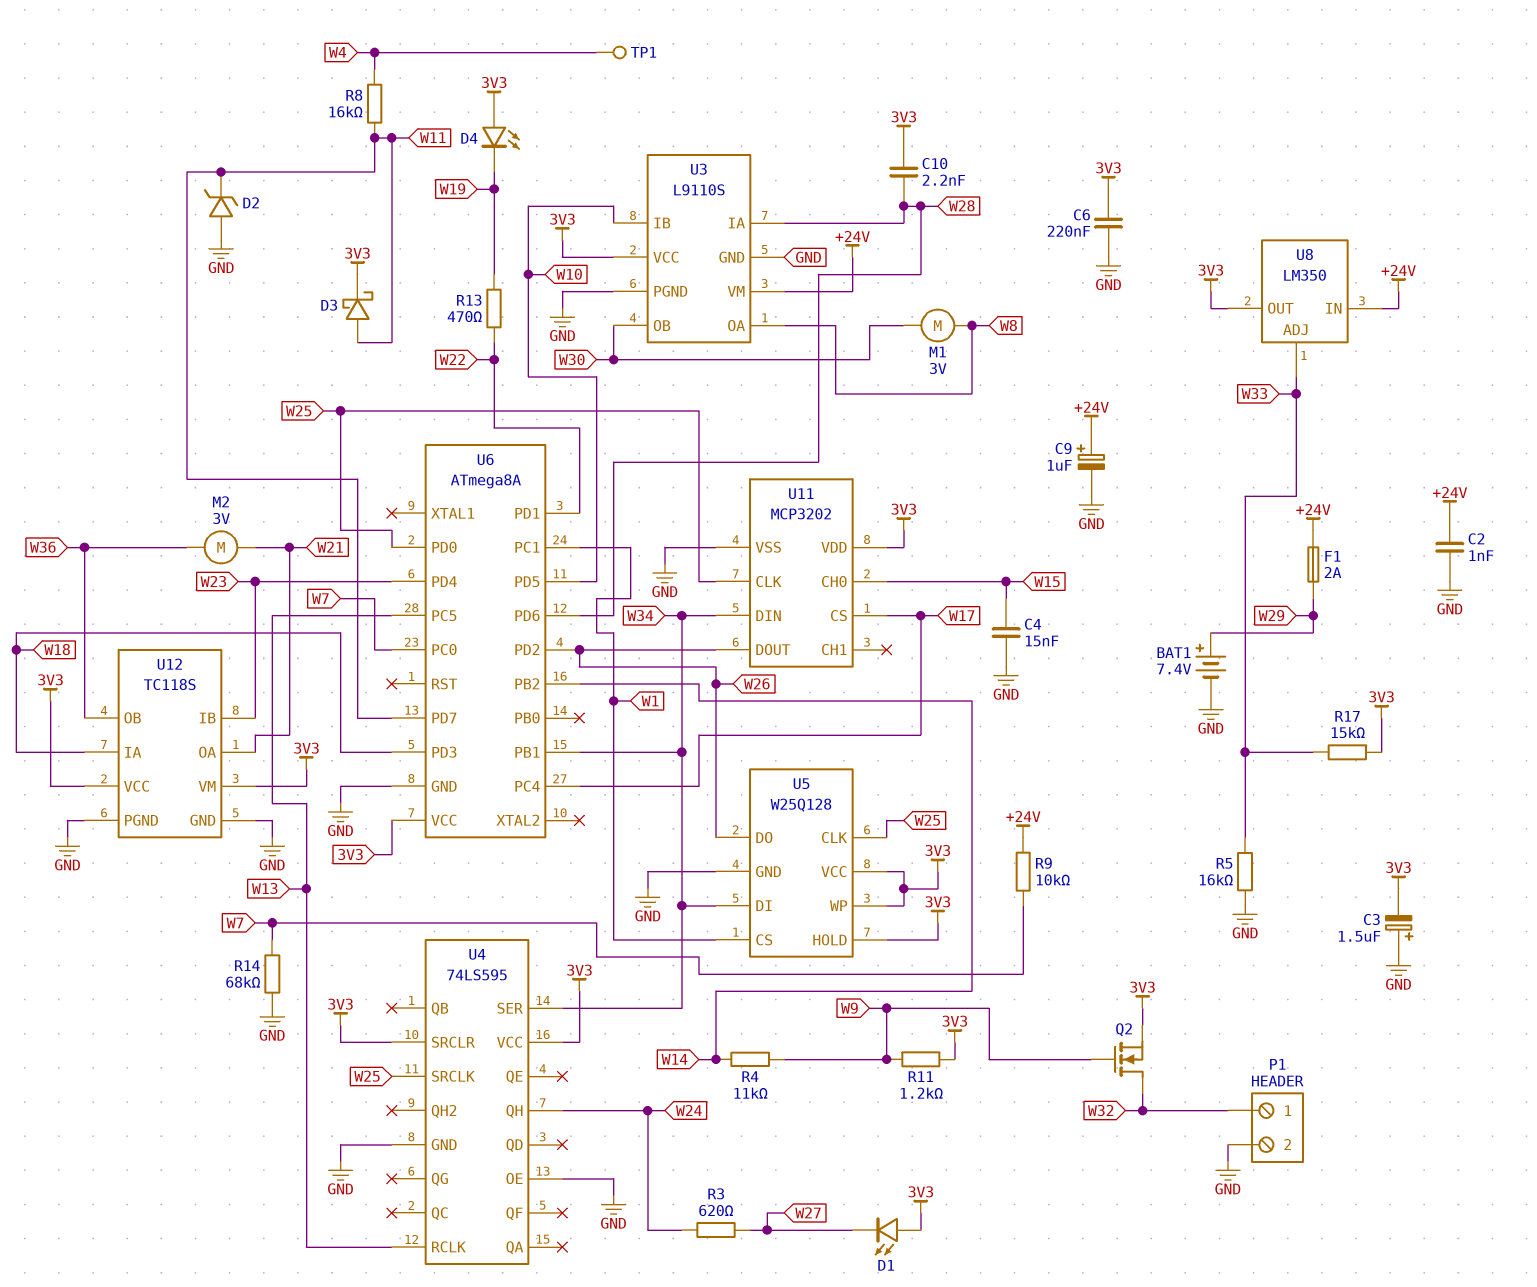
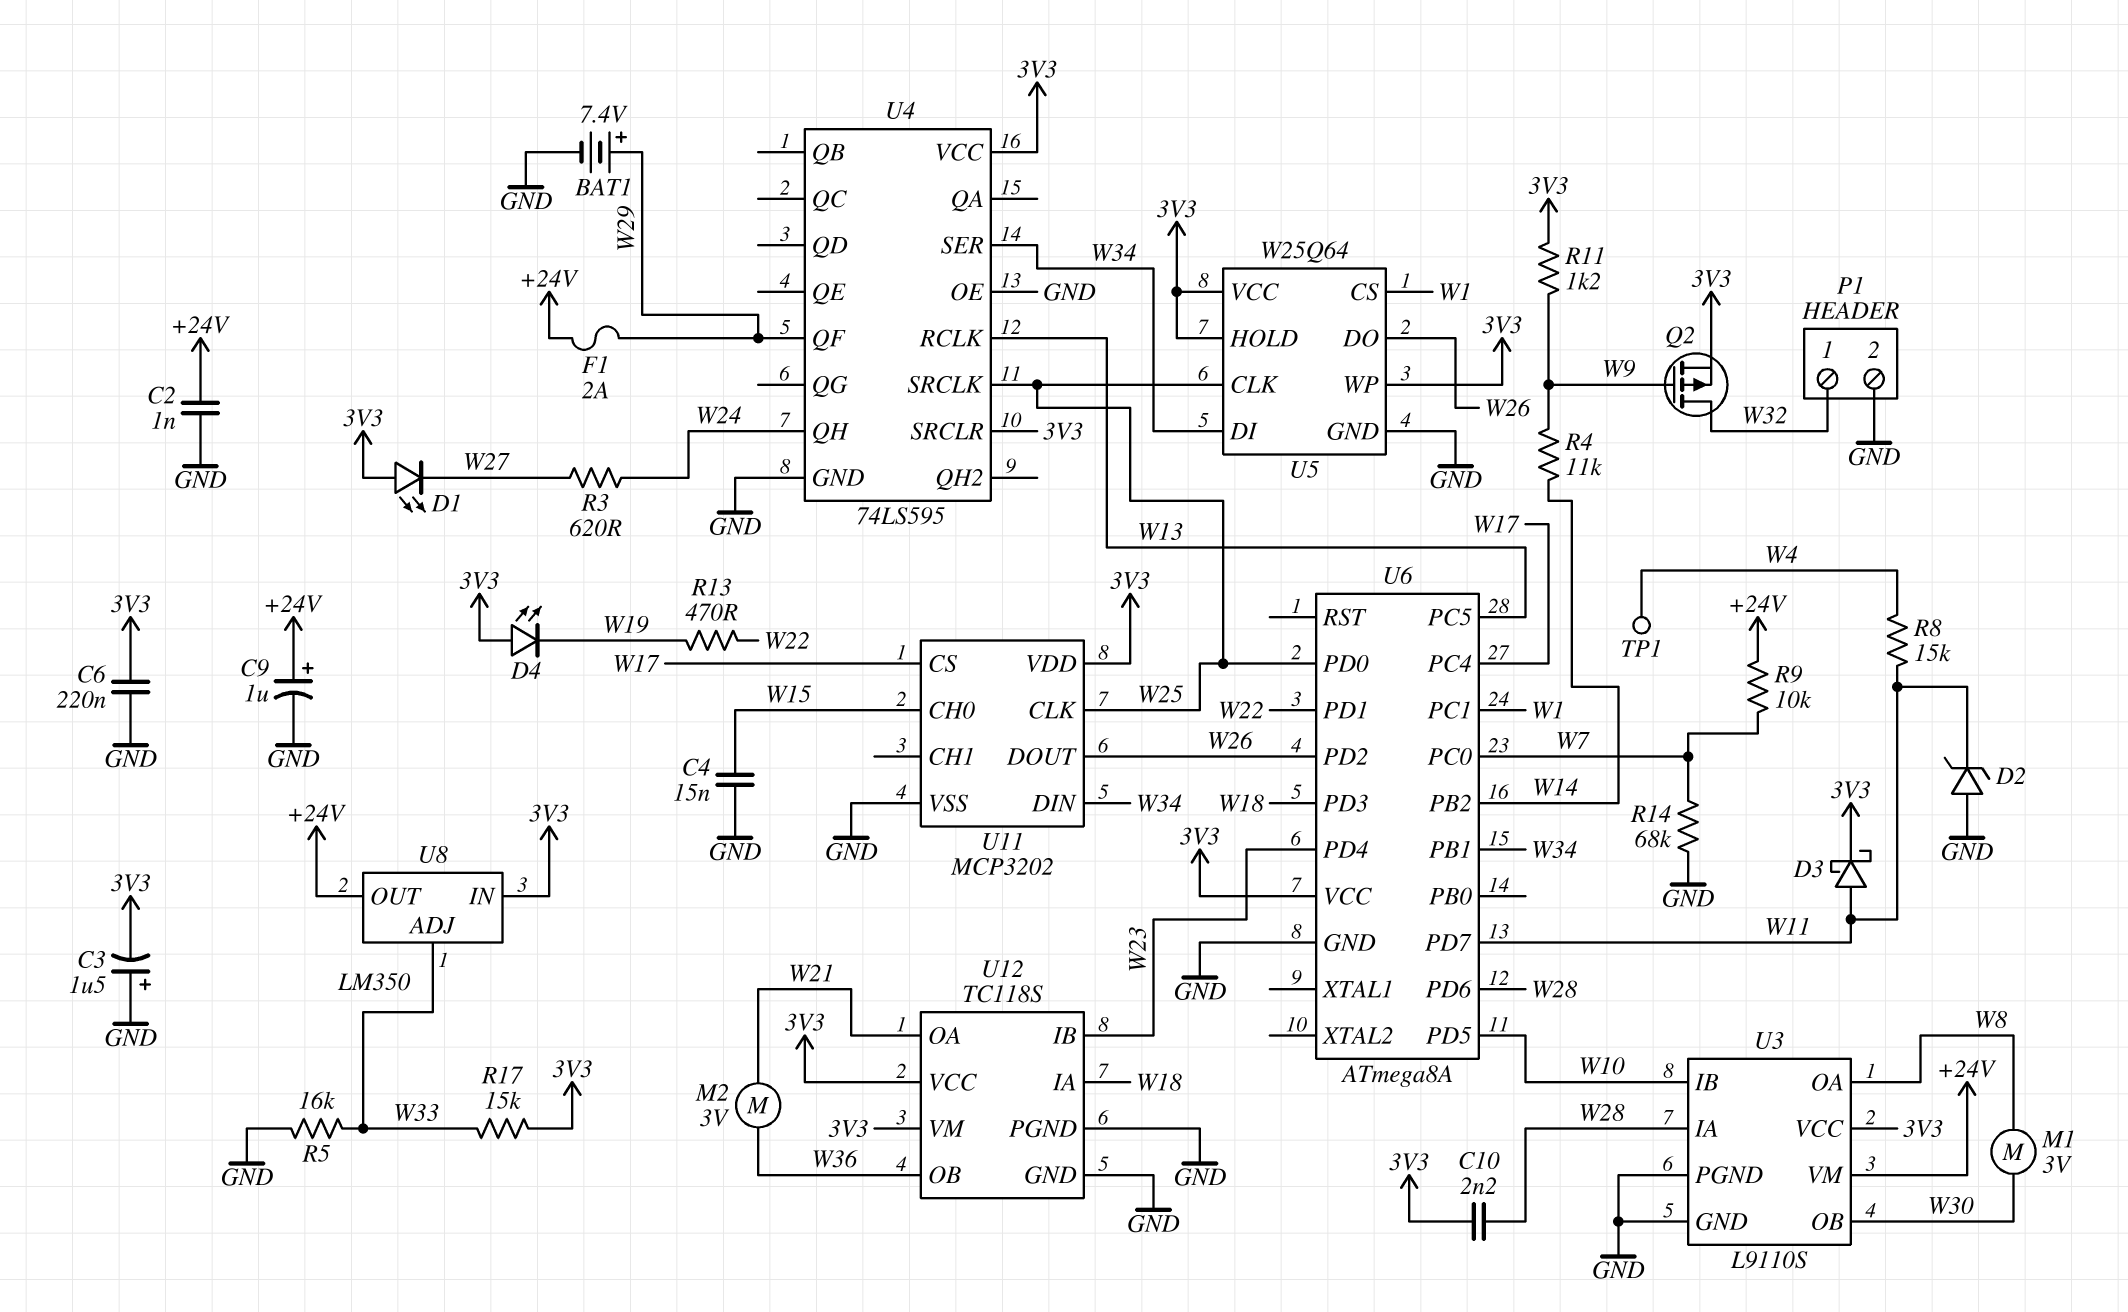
Q2: NMOS (G W9, D W32, S 3V3) -> PMOS (G W9, D W32, S 3V3)
R8: 16k (W4, W11) -> 15k (W4, W11)
U4 pin QF: none -> W29
U5: W25Q128 -> W25Q64
U8 pin IN: +24V -> 3V3
U8 pin OUT: 3V3 -> +24V

